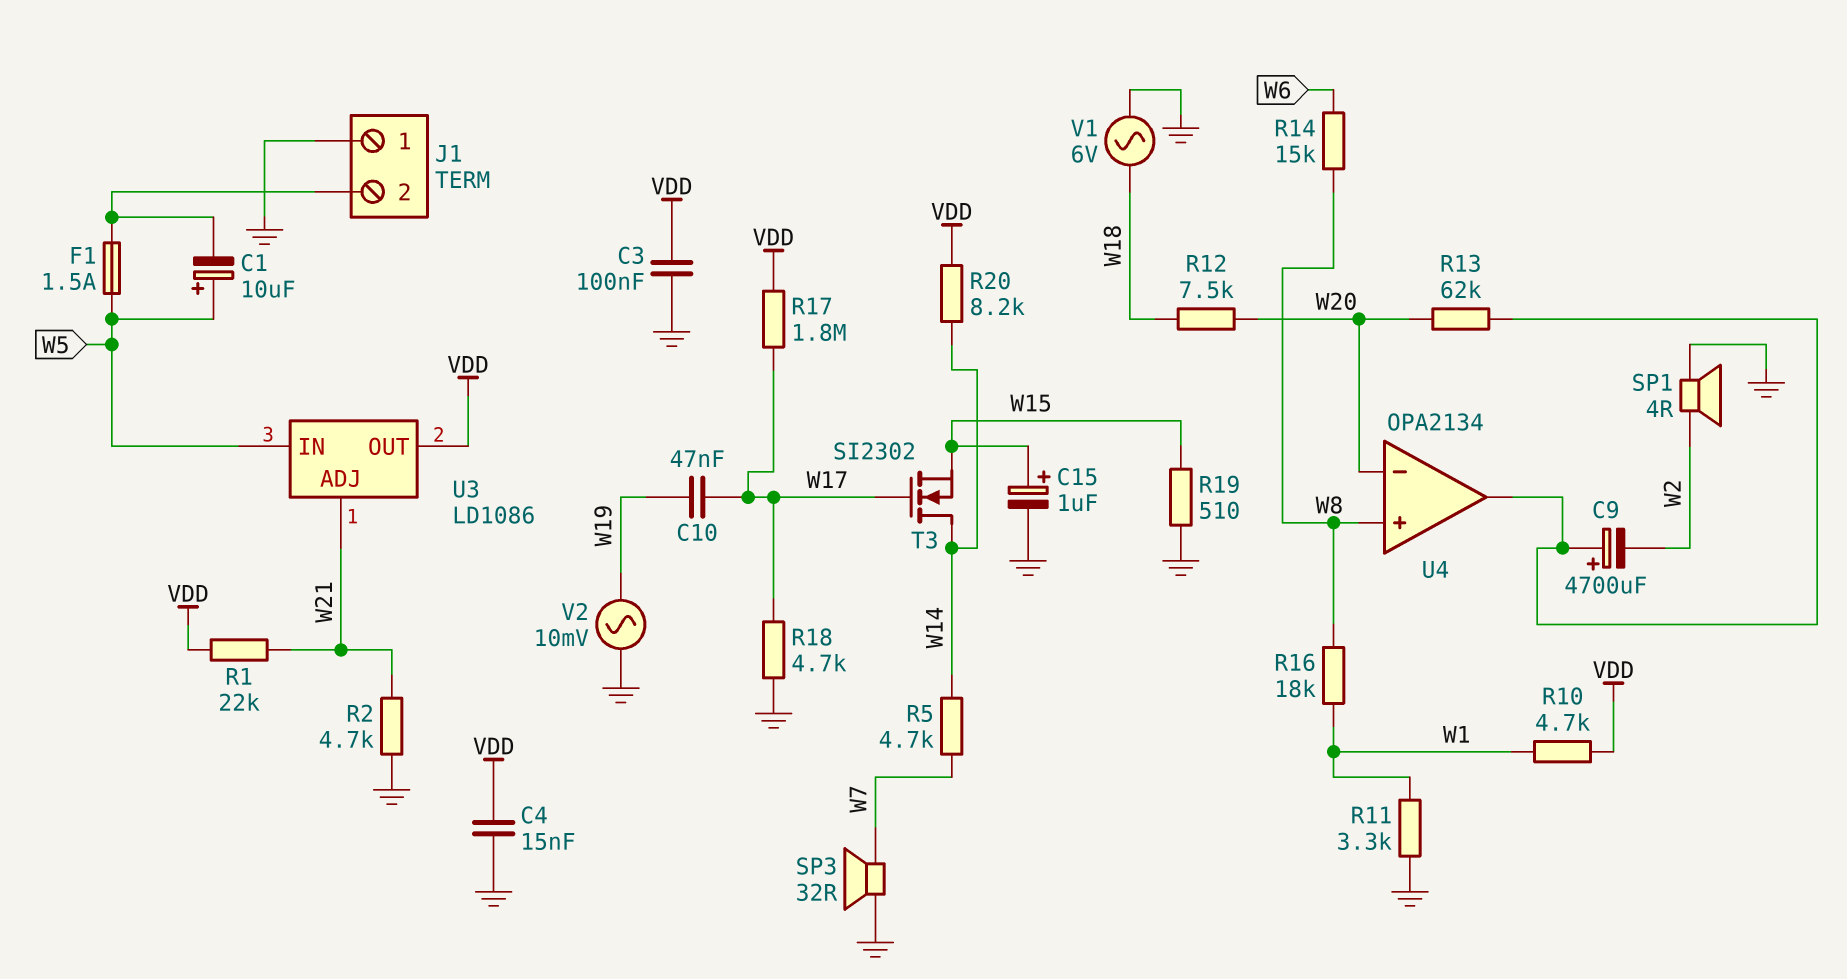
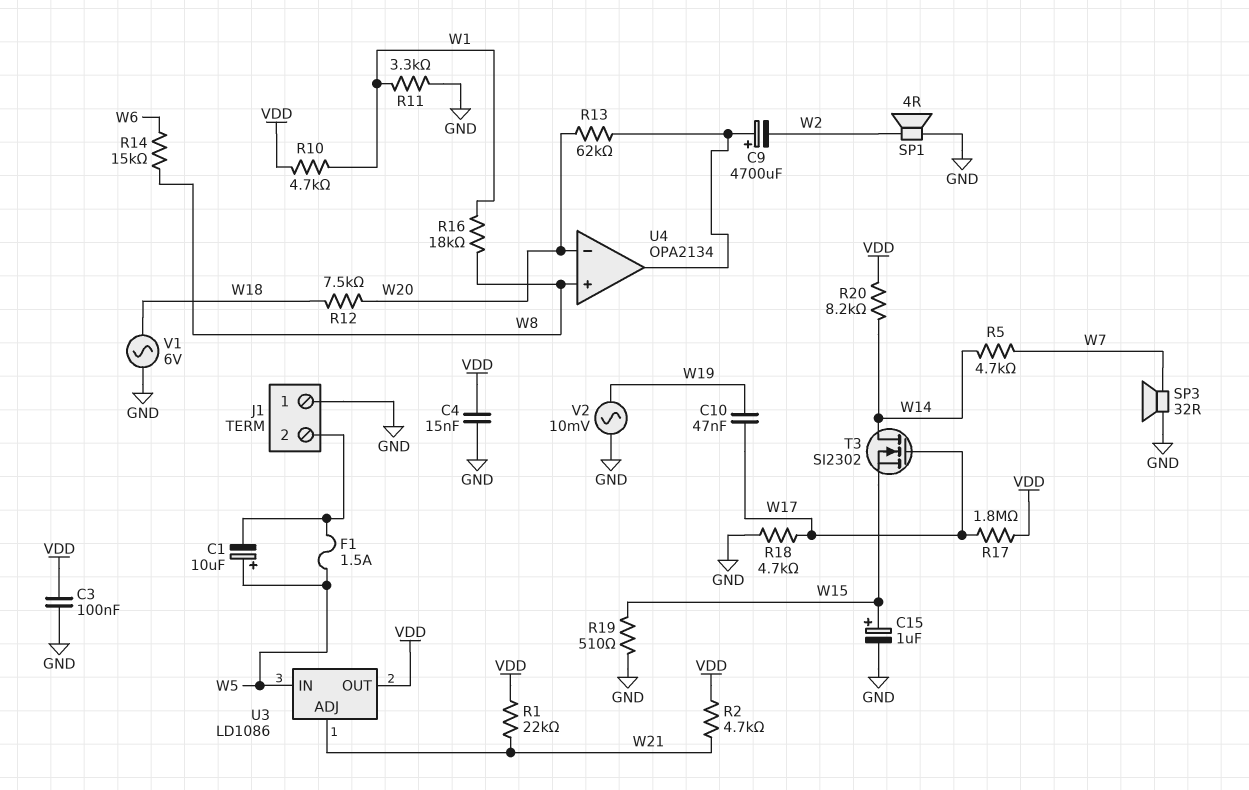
R2: 4.7k (GND, W21) -> 4.7k (VDD, W21)

